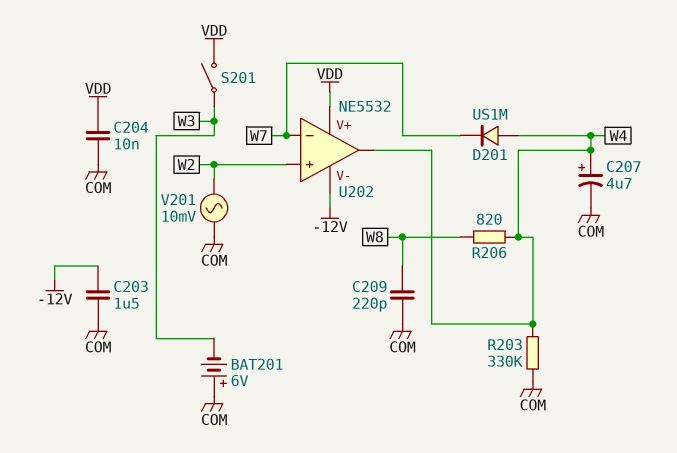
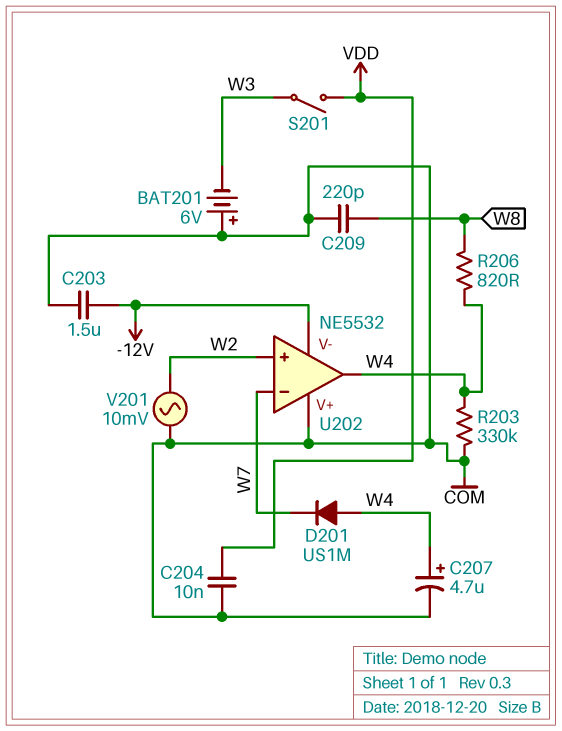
U202 pin V+: VDD -> COM

